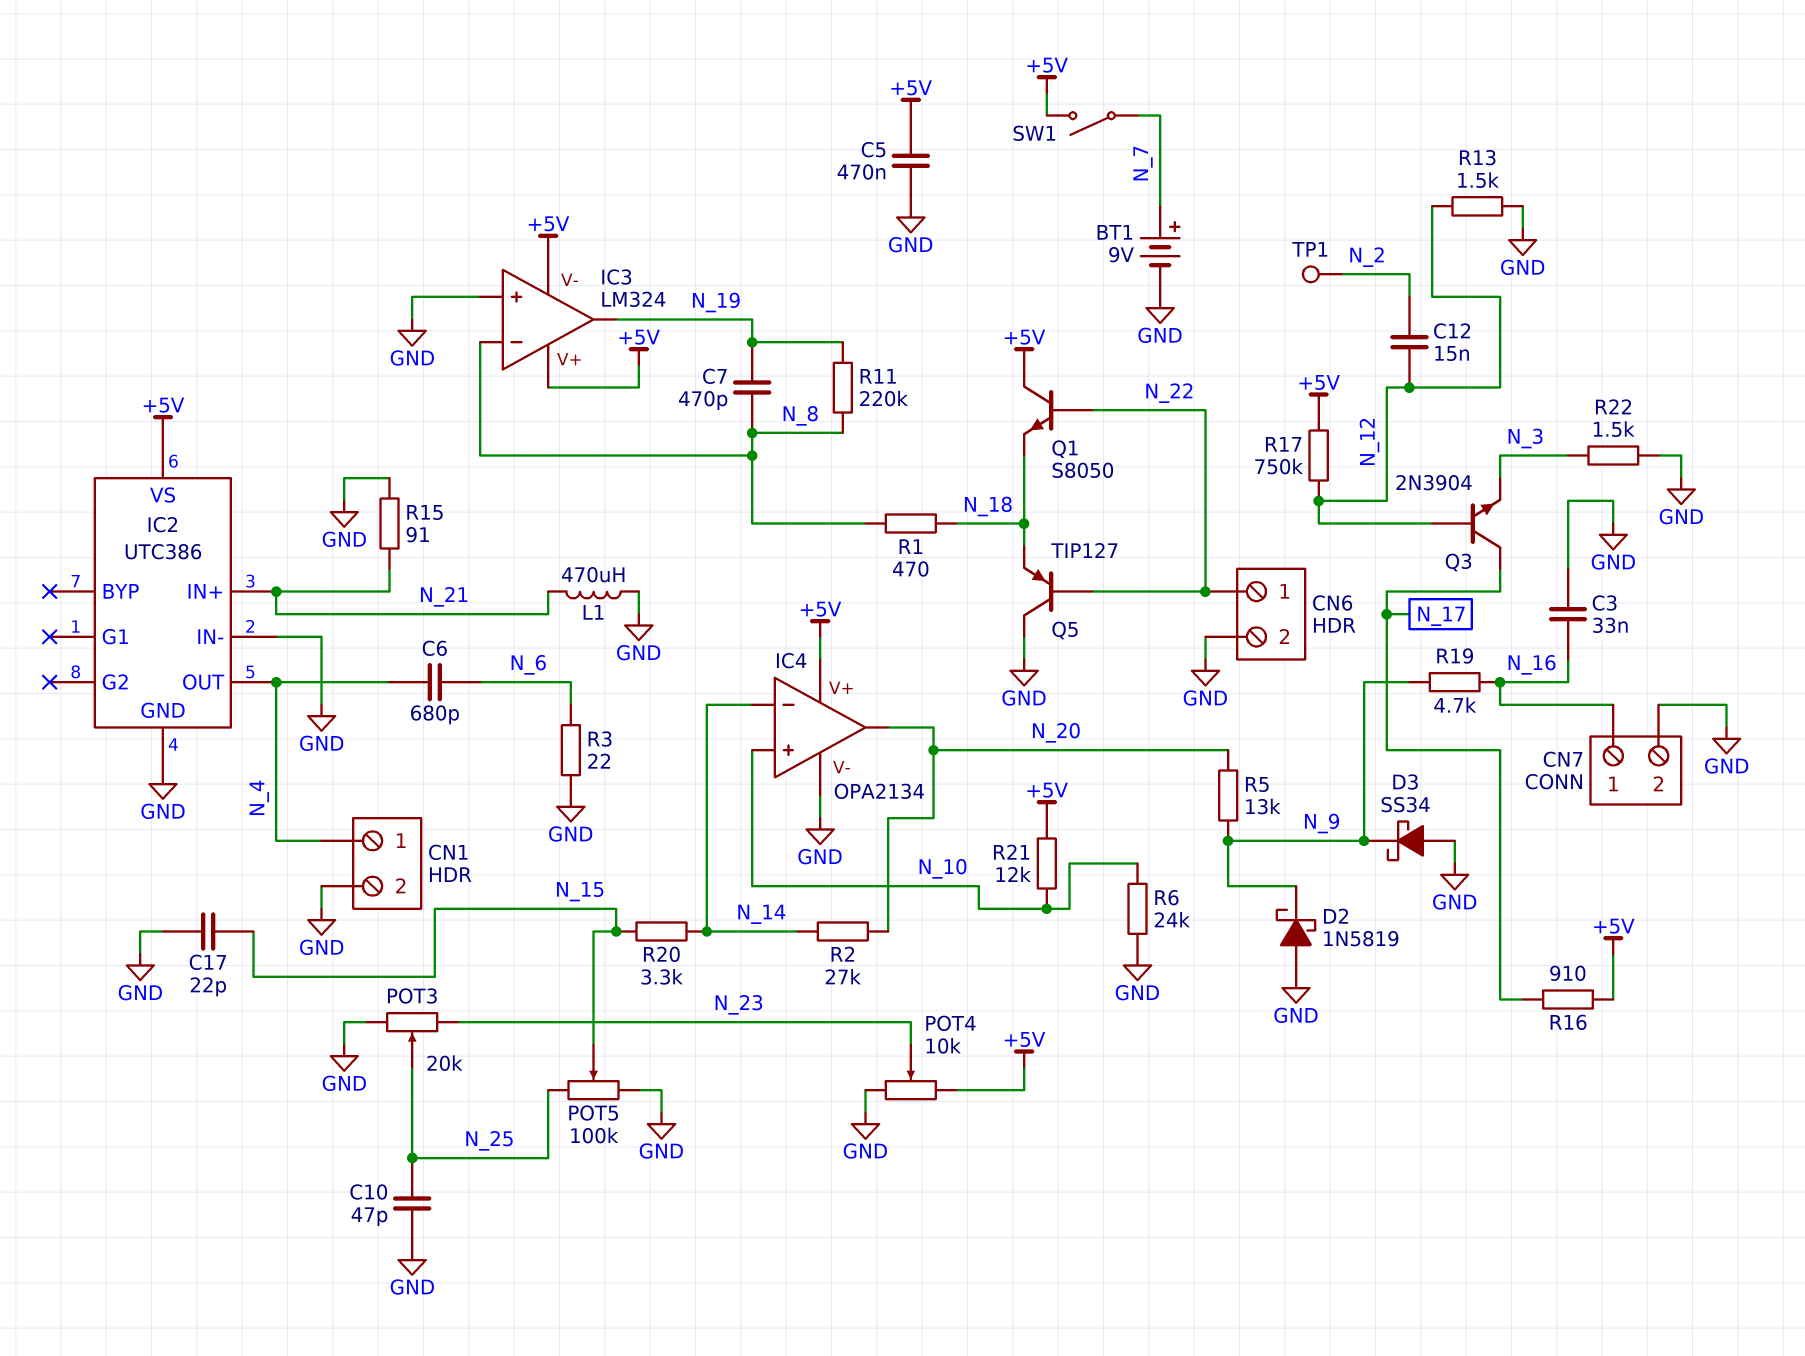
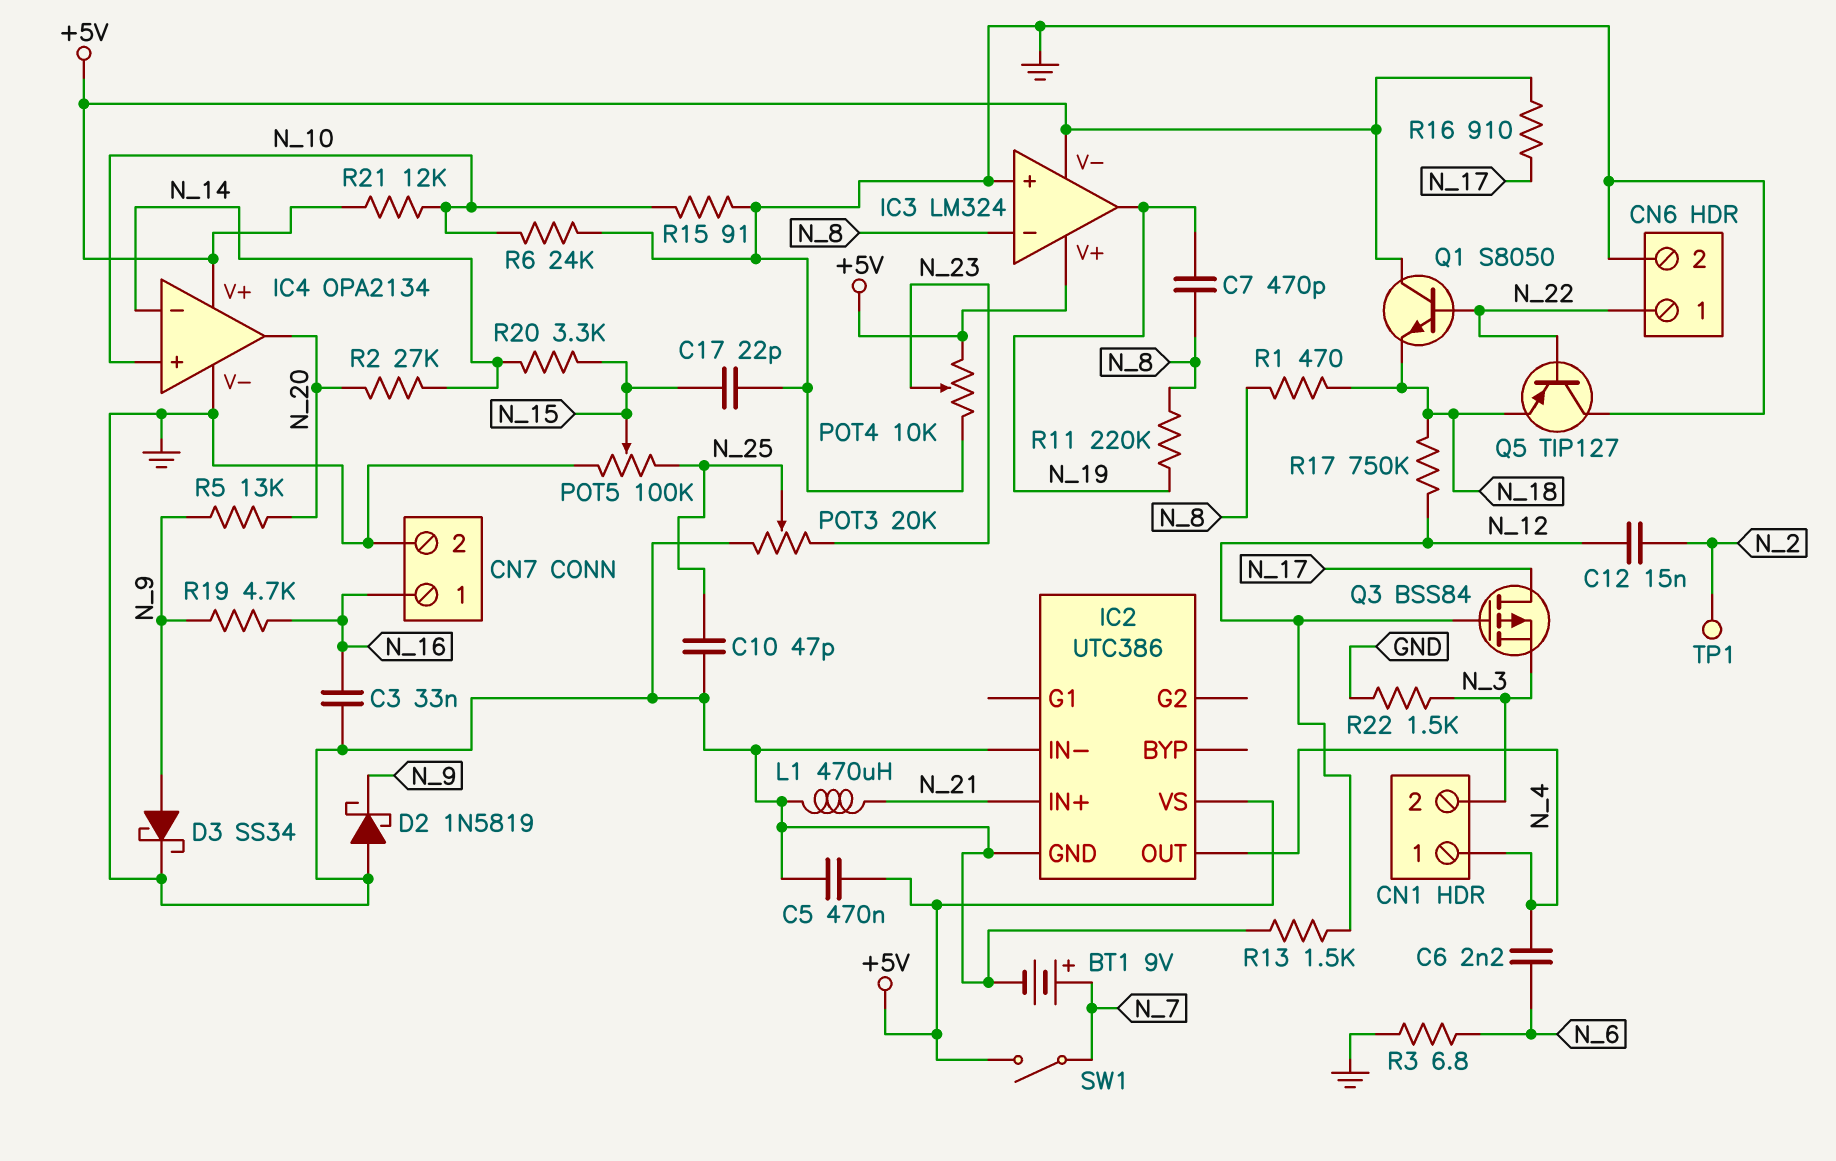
C6: 680pF (N_4, N_6) -> 2.2nF (N_4, N_6)
CN1 pin 2: GND -> N_3
D3: schottky SS34 (A GND, K N_9) -> schottky SS34 (A N_9, K GND)
Q3: NPN 2N3904 (B N_12, C N_17, E N_3) -> PMOS BSS84 (G N_12, D N_17, S N_3)
R3: 22 (GND, N_6) -> 6.8 (GND, N_6)
R15: 91 (GND, N_21) -> 91 (GND, N_10)
R17: 750k (+5V, N_12) -> 750k (N_12, N_18)

